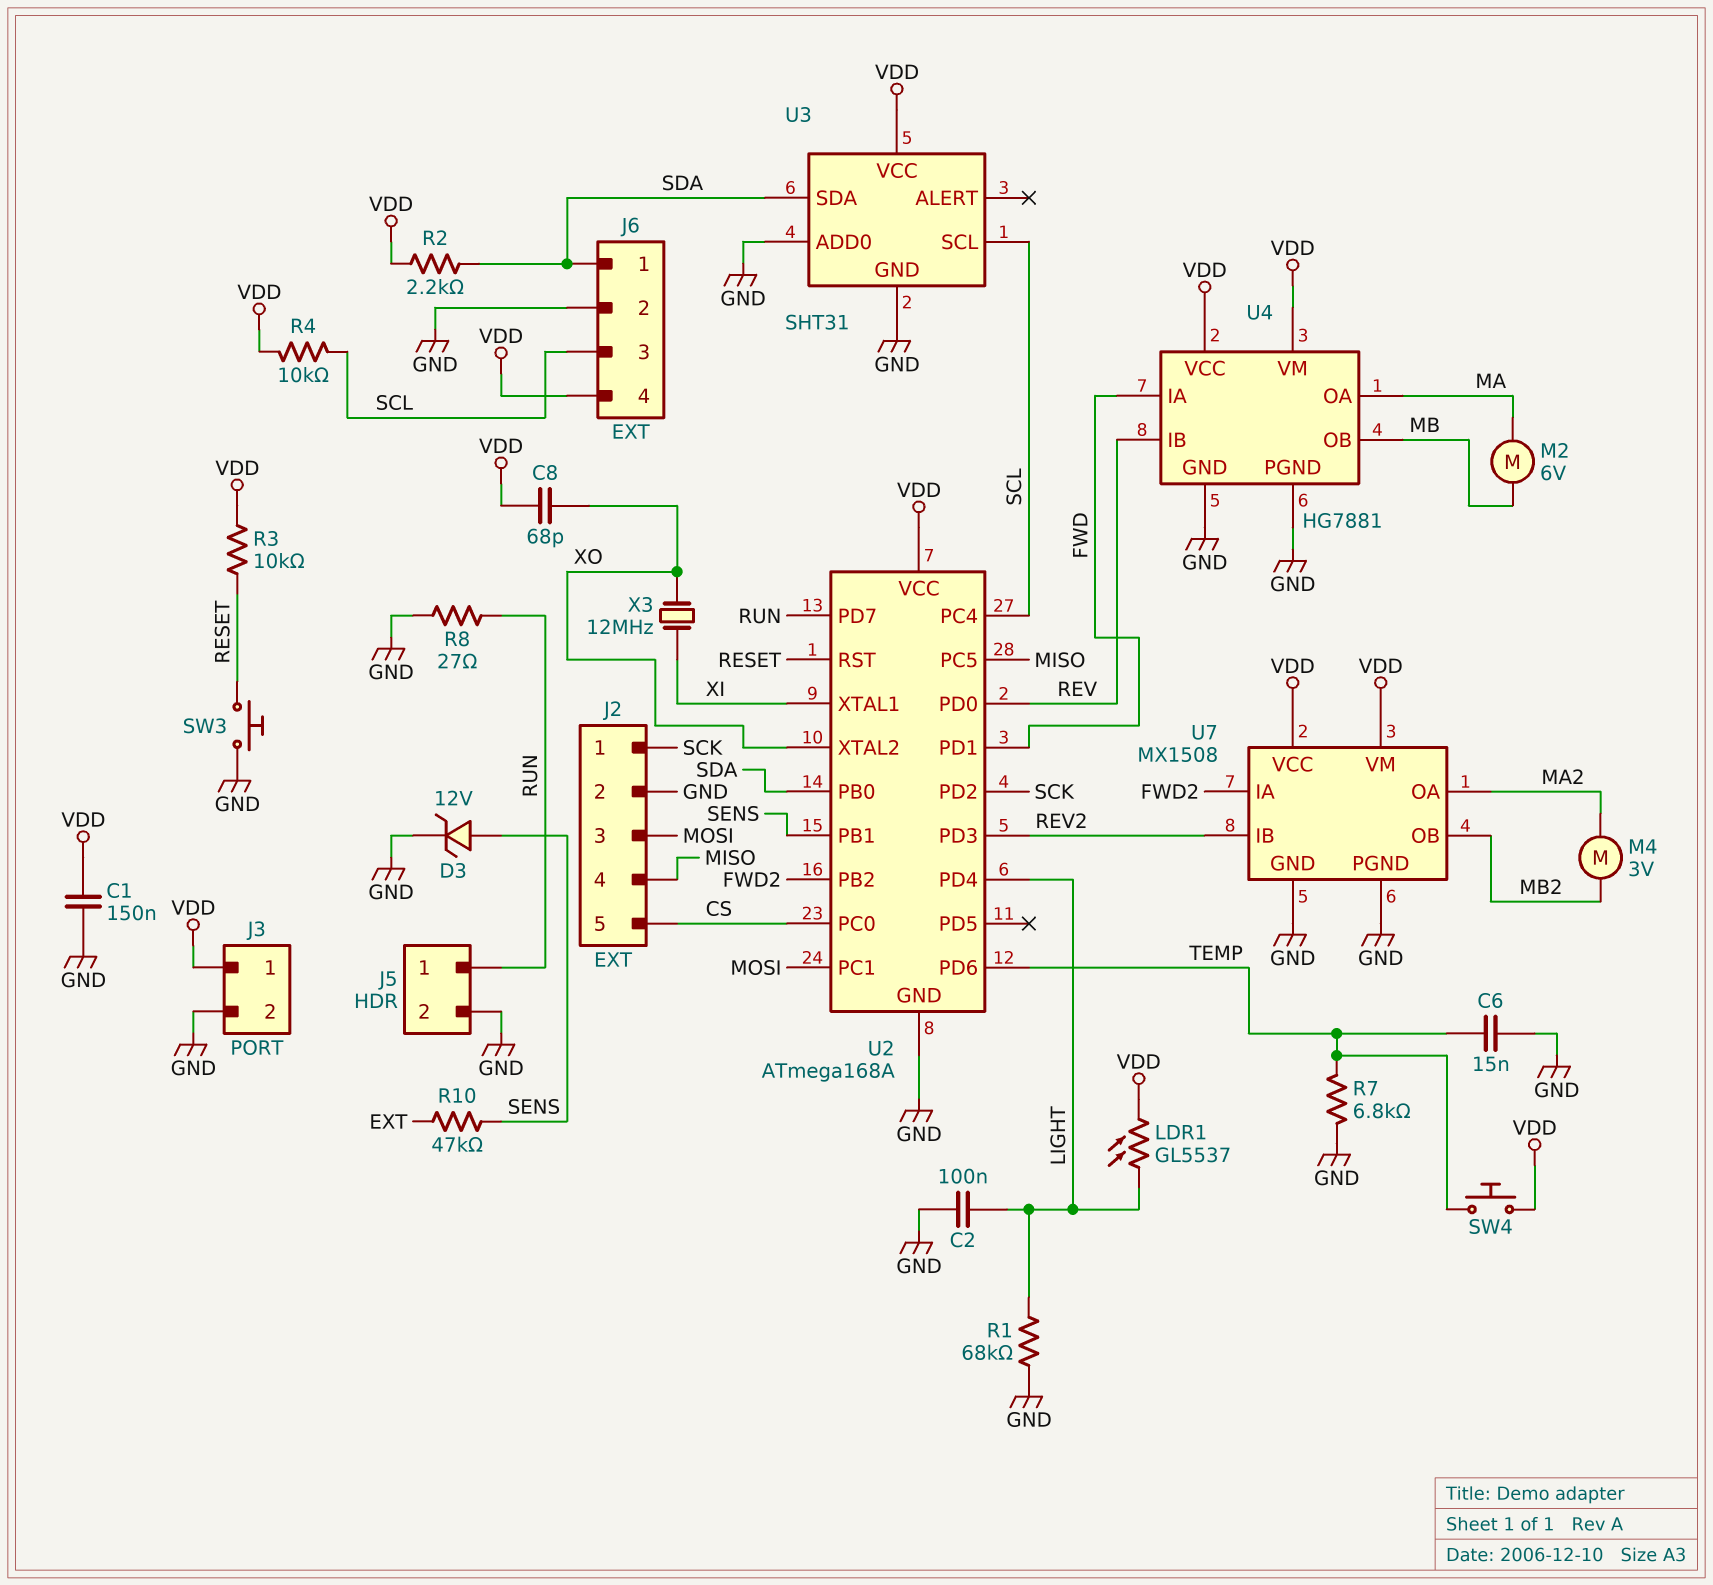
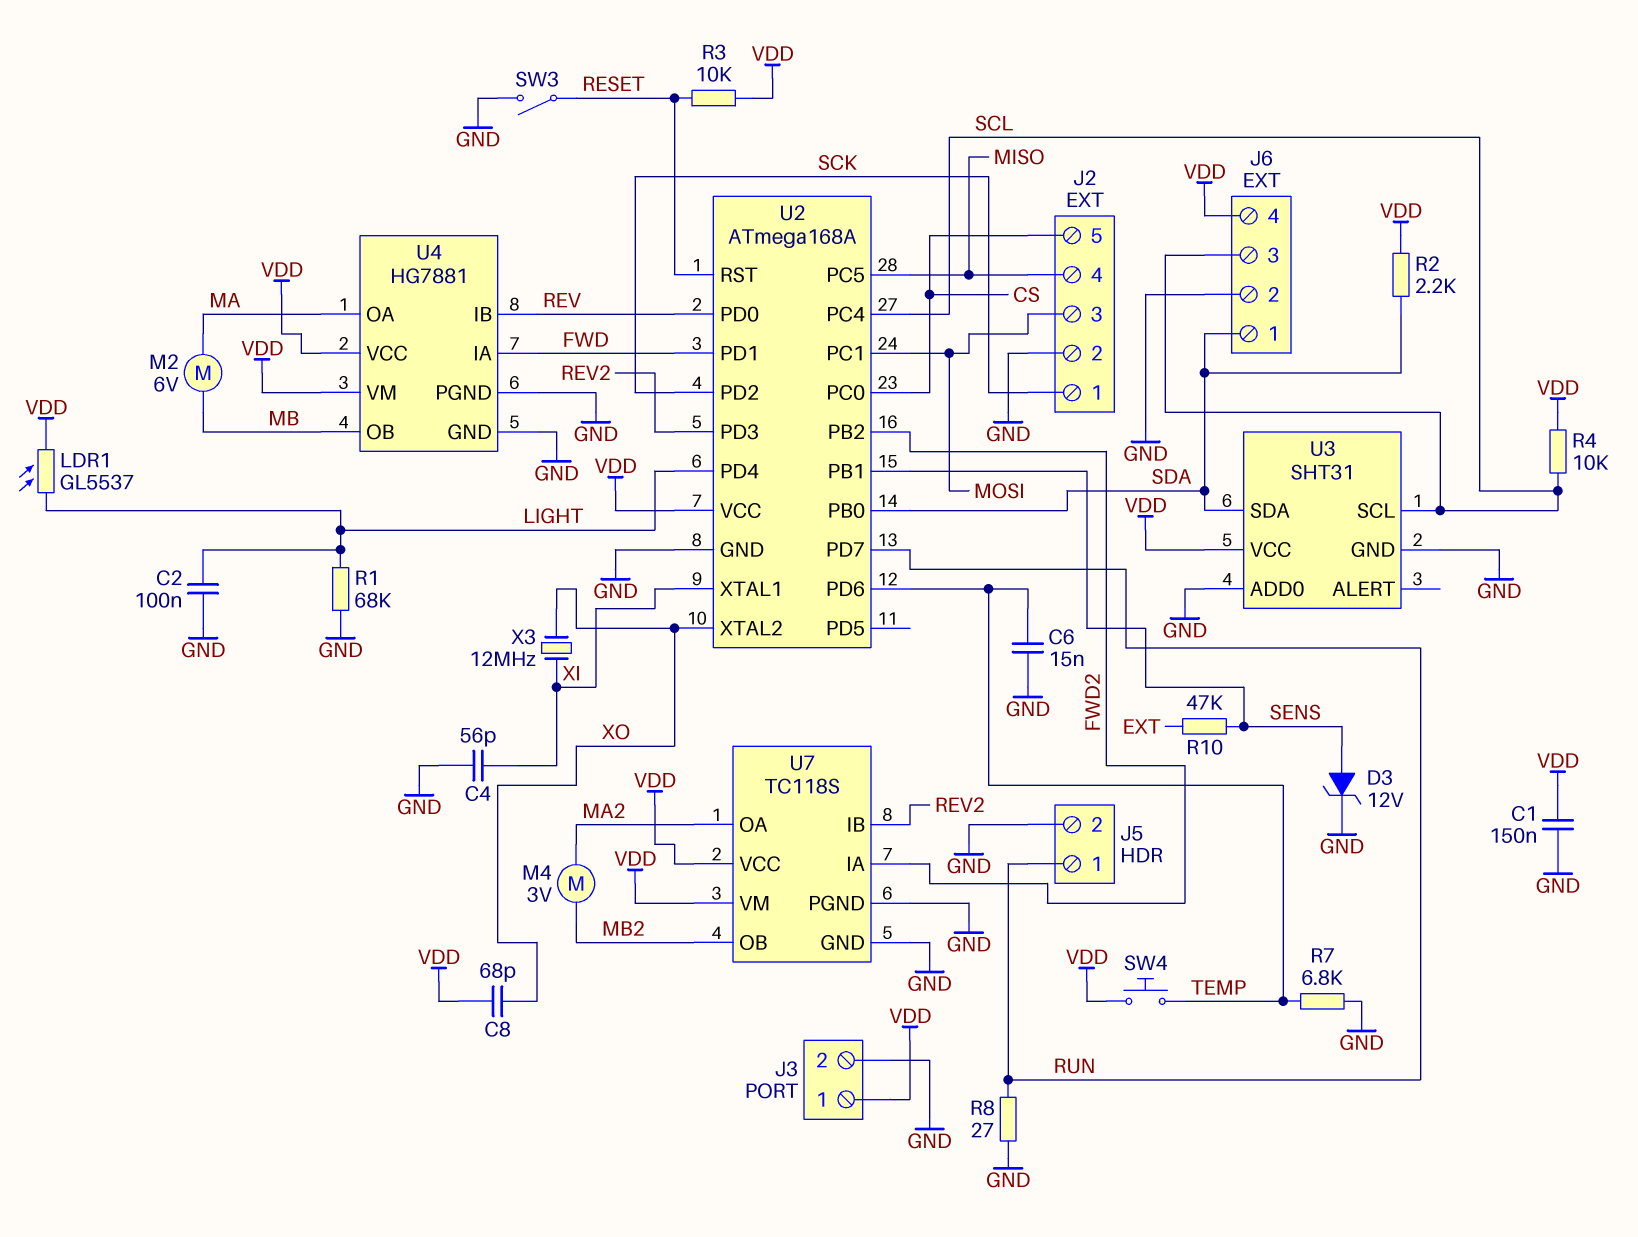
C4: none -> 56pF (GND, XI)
SW3: button (GND, RESET) -> switch (GND, RESET)
U7: MX1508 -> TC118S

